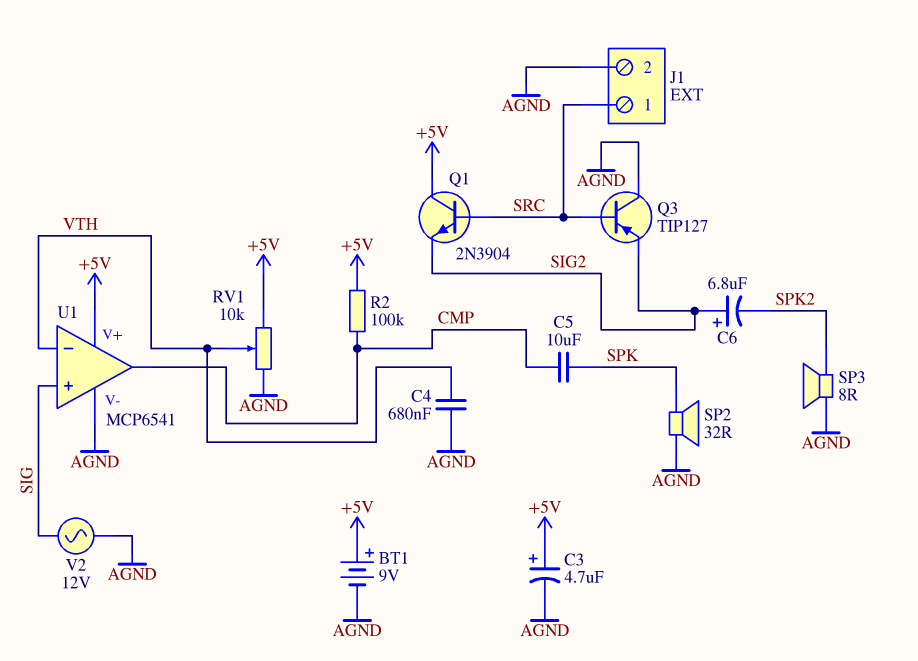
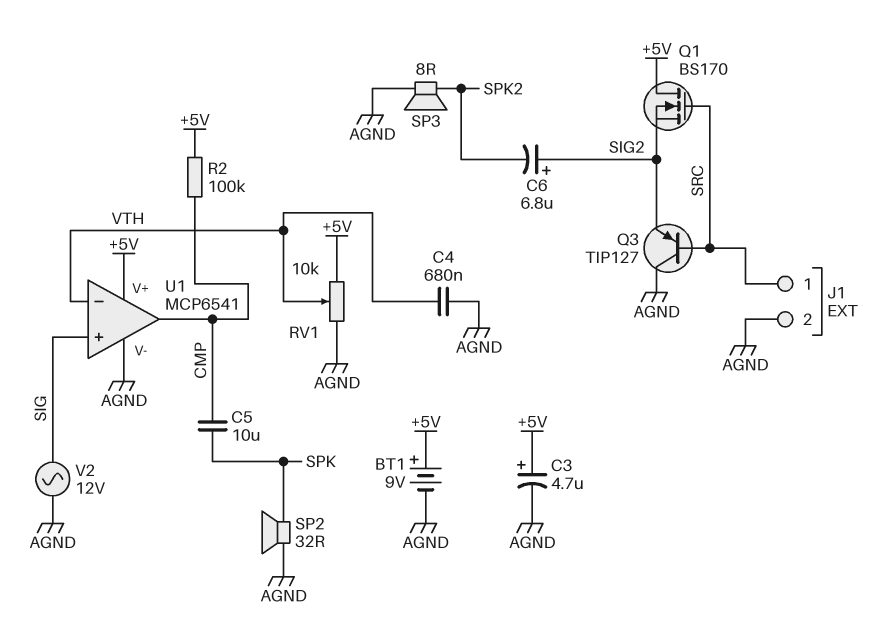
Q1: NPN 2N3904 (B SRC, C +5V, E SIG2) -> NMOS BS170 (G SRC, D +5V, S SIG2)

